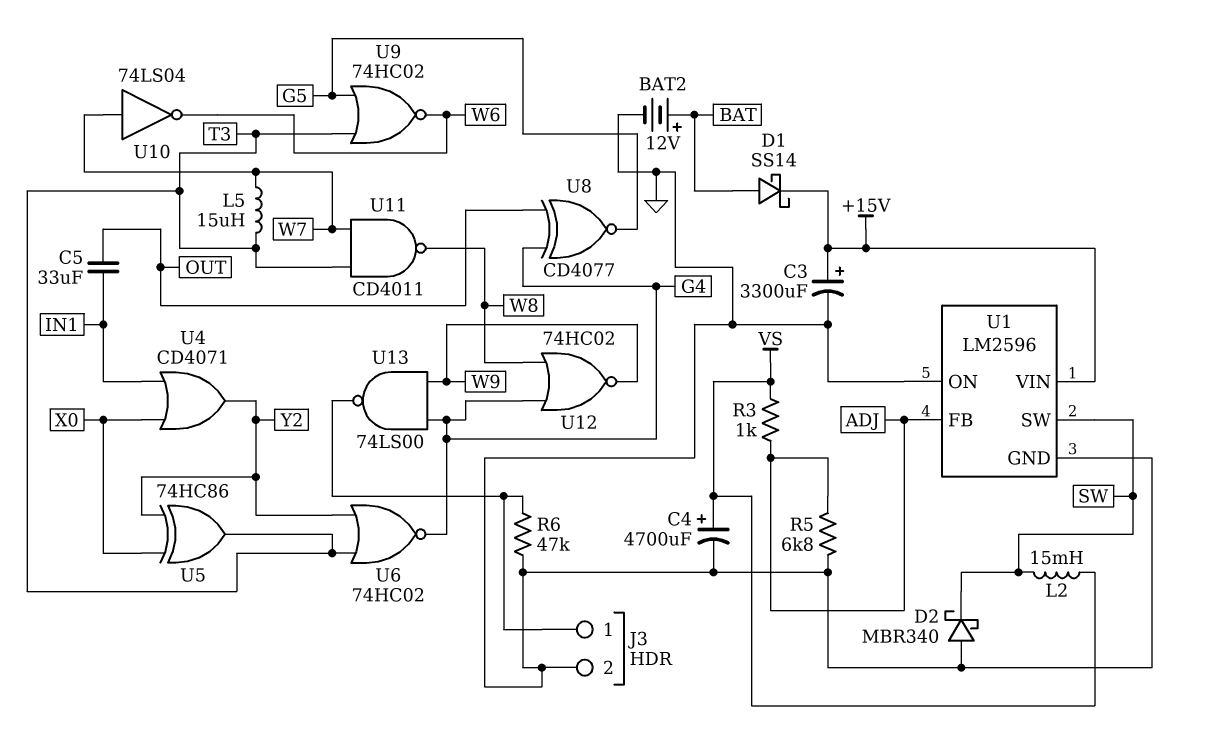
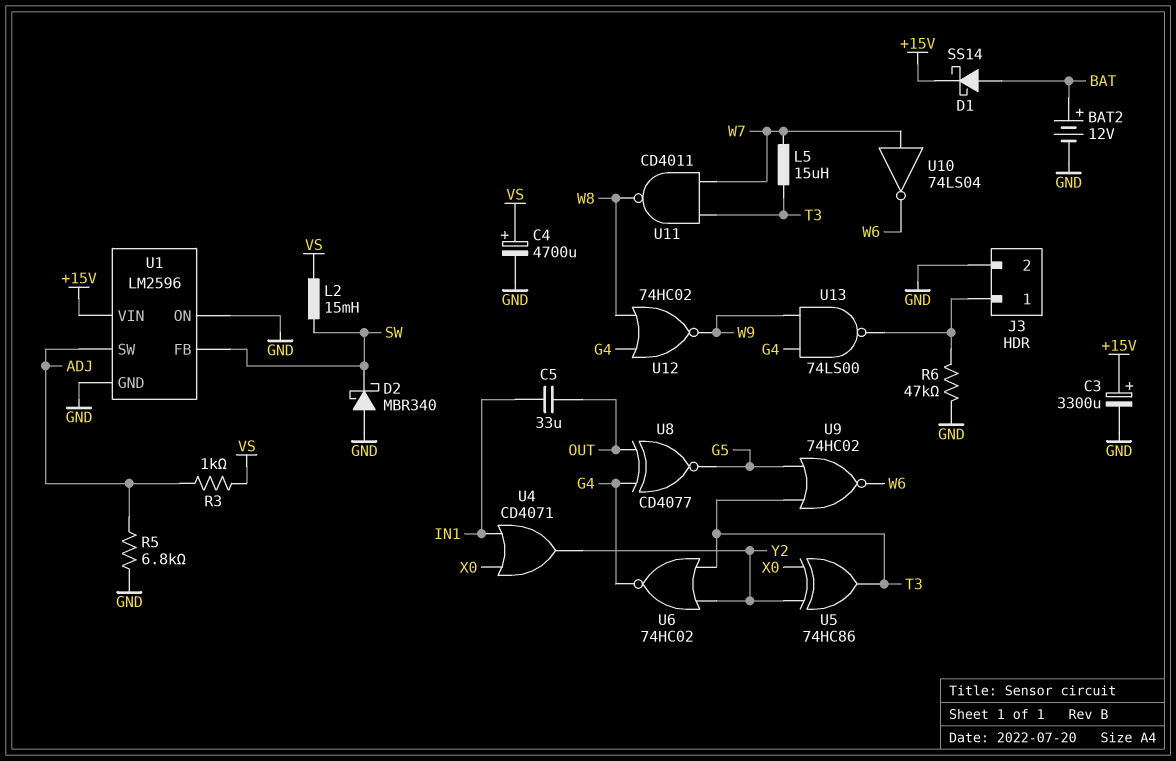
U1 pin FB: ADJ -> SW
U1 pin SW: SW -> ADJ

